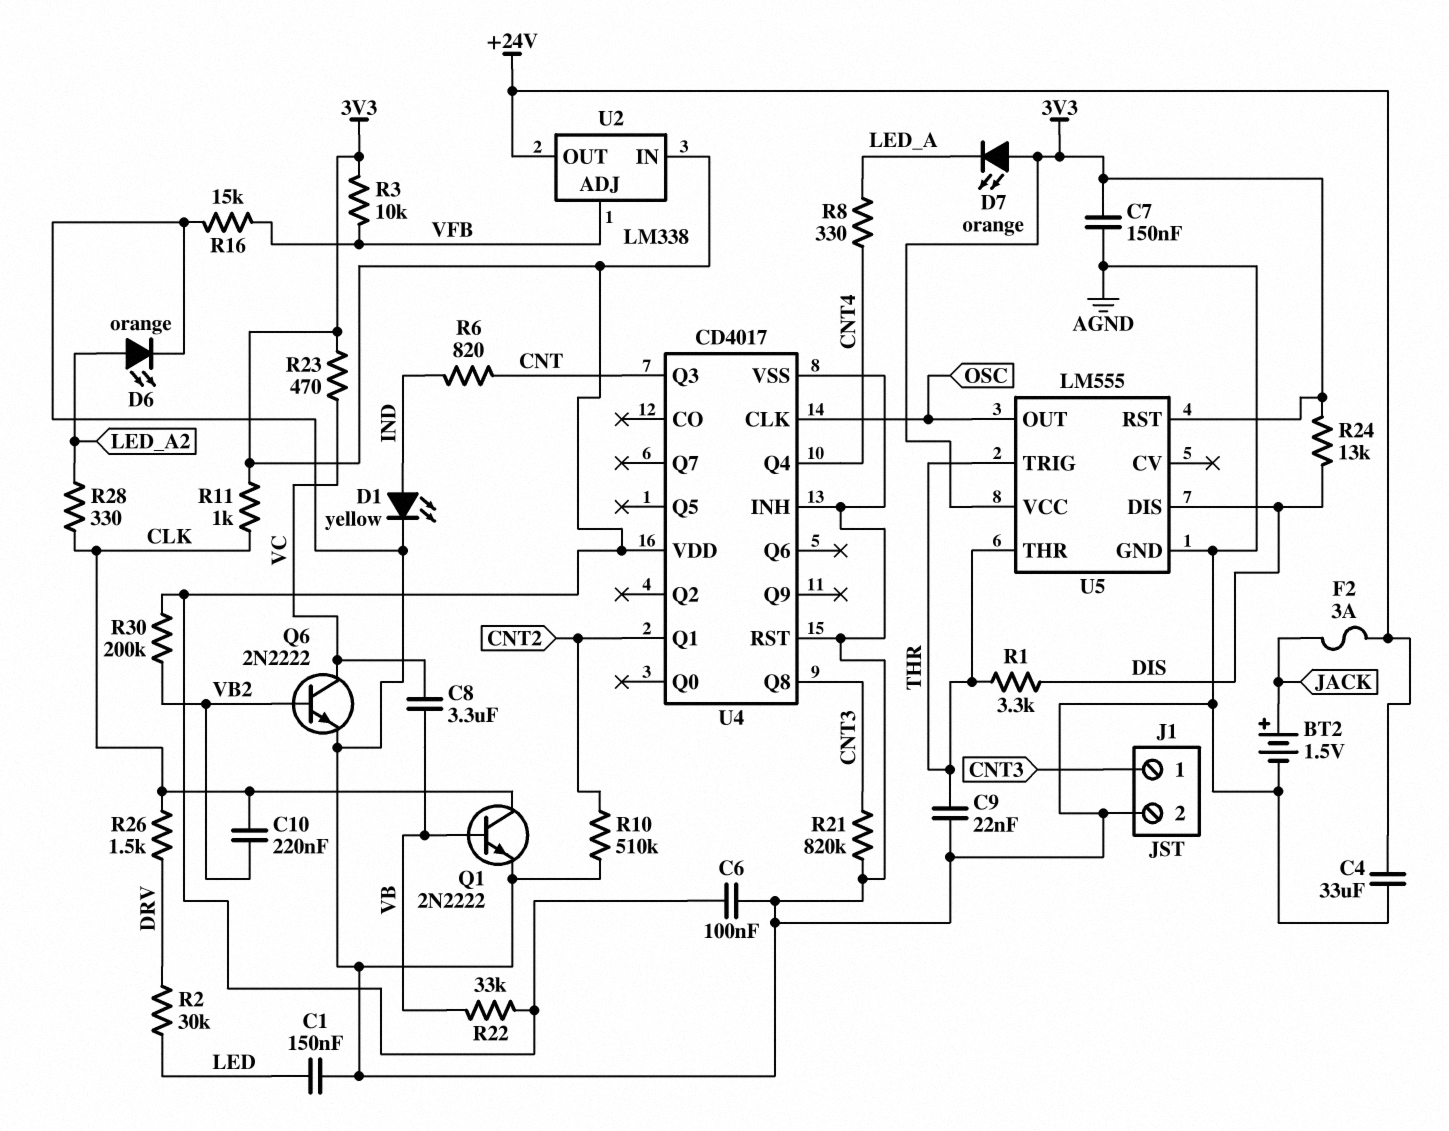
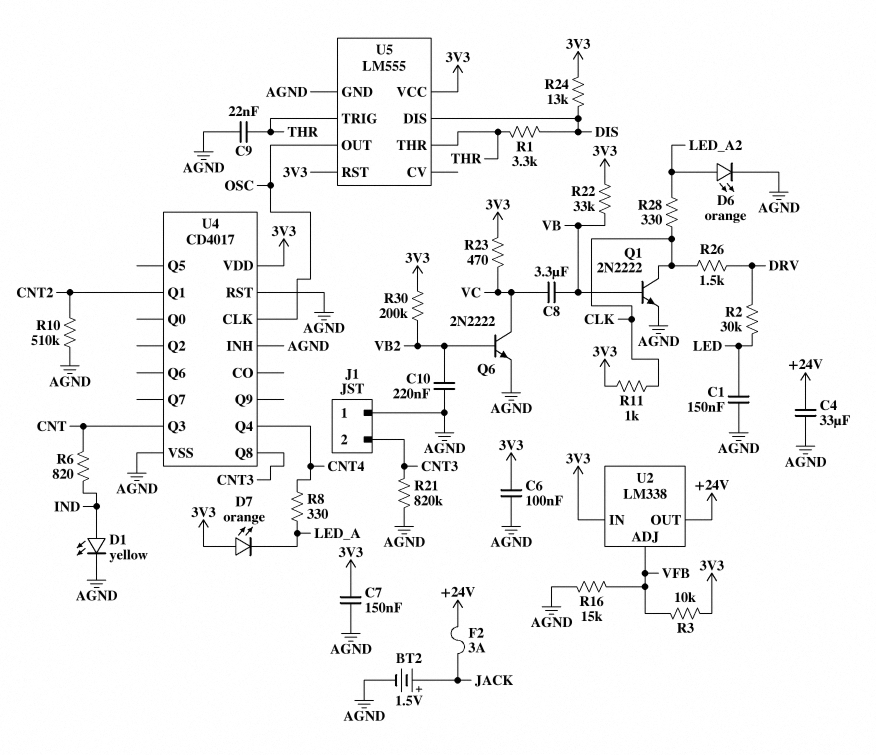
C10: 220nF (CLK, VB2) -> 220nF (AGND, VB2)
J1 pin 1: CNT3 -> AGND
J1 pin 2: AGND -> CNT3

